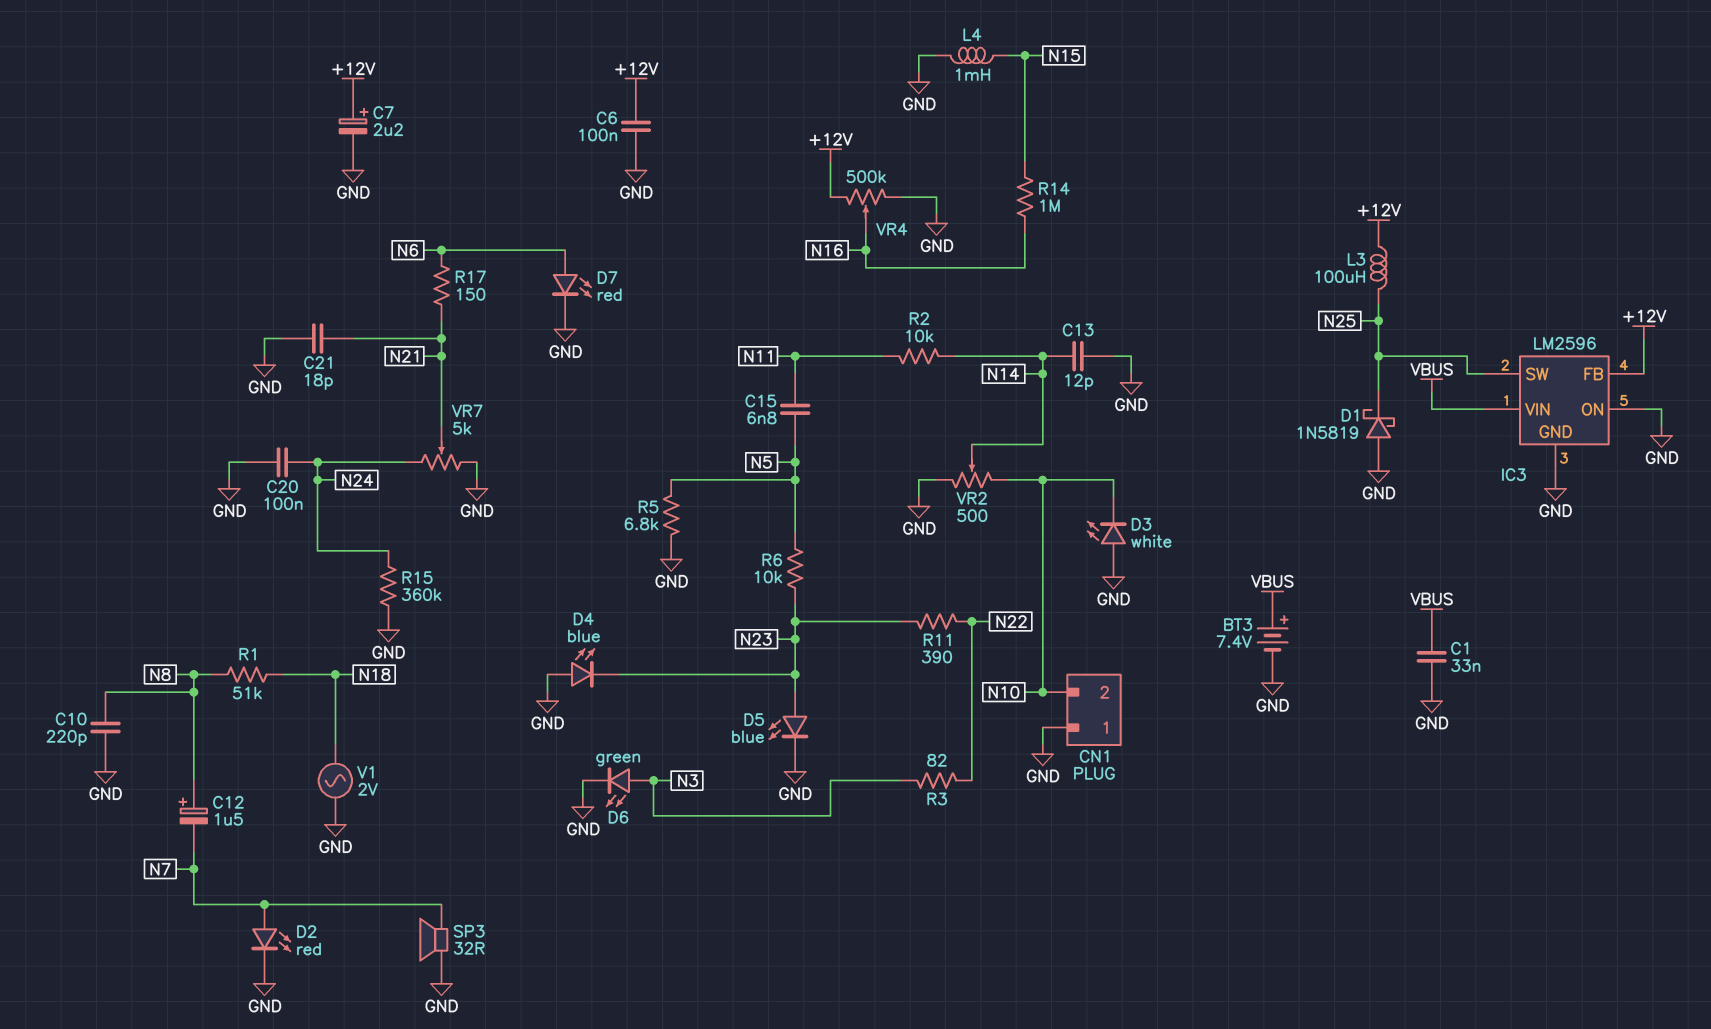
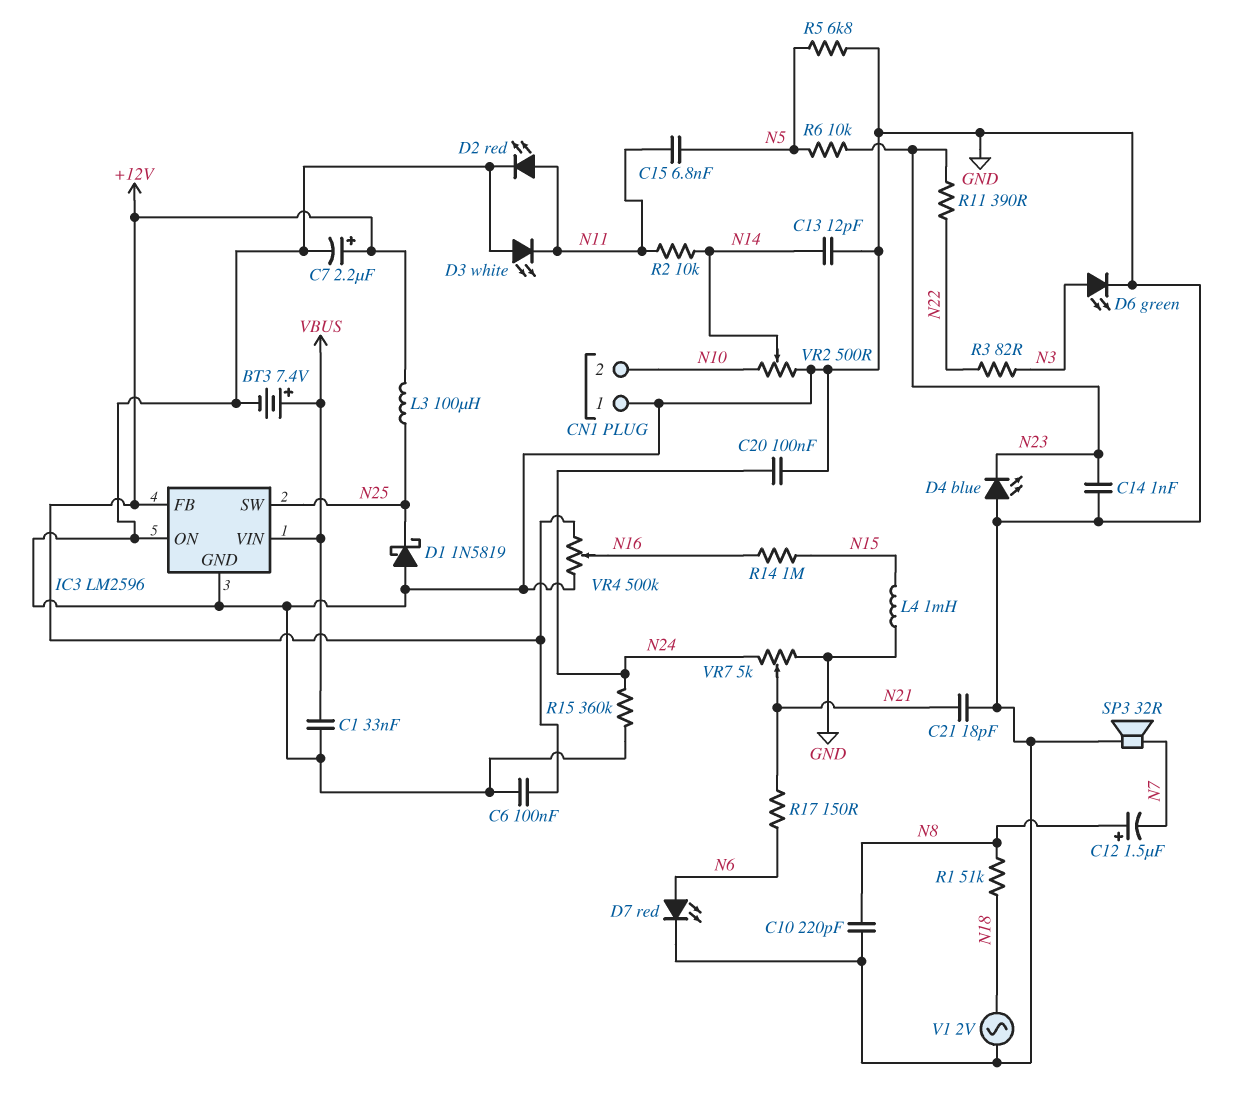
C14: none -> 1nF (GND, N23)
D2: LED red (A N7, K GND) -> LED red (A N11, K GND)
D3: LED white (A GND, K N10) -> LED white (A GND, K N11)
D5: LED blue (A N23, K GND) -> none

